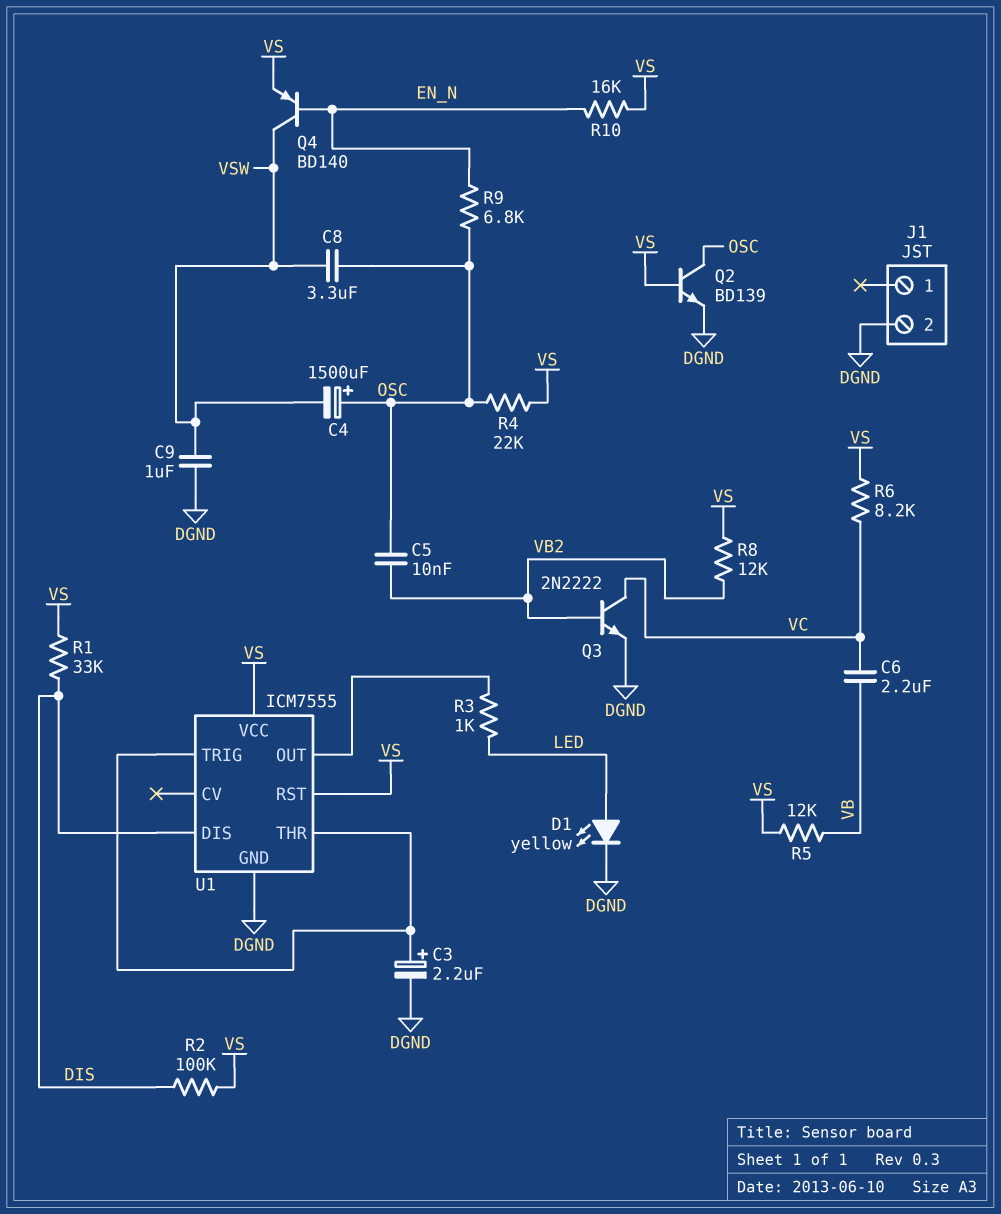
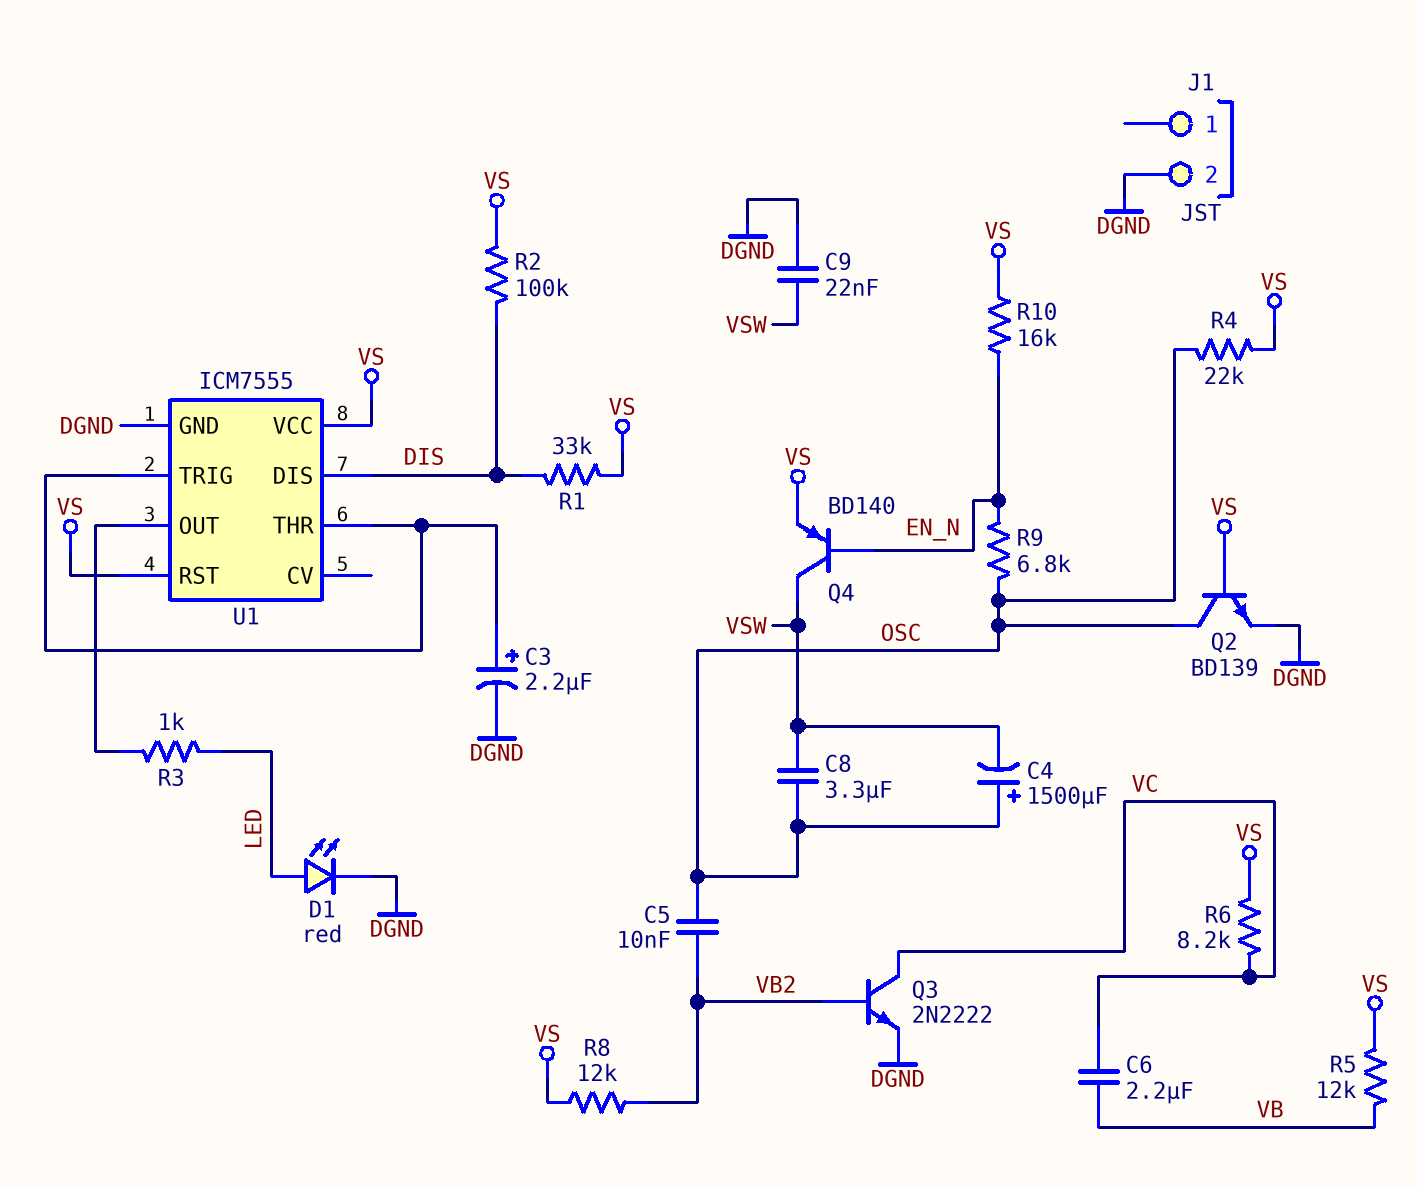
C9: 1uF (DGND, VSW) -> 22nF (DGND, VSW)
D1: LED yellow (A LED, K DGND) -> LED red (A LED, K DGND)

